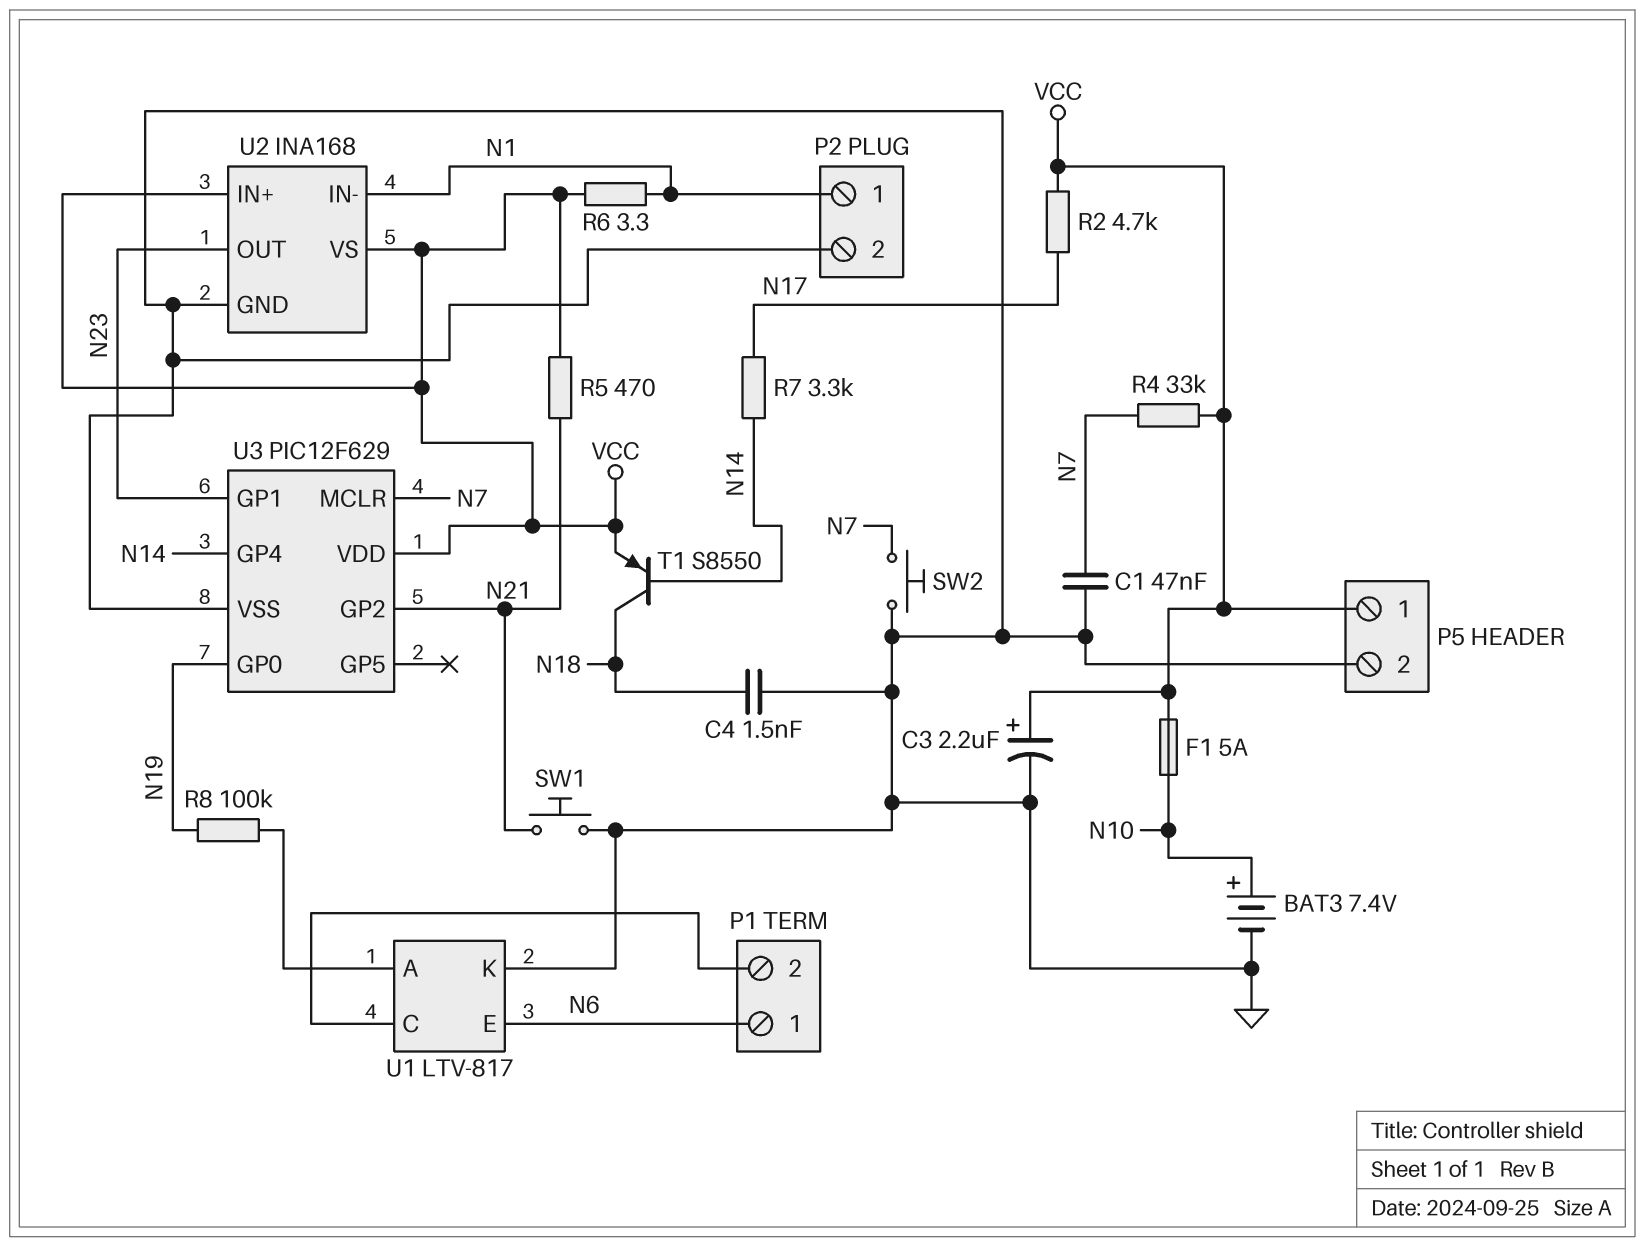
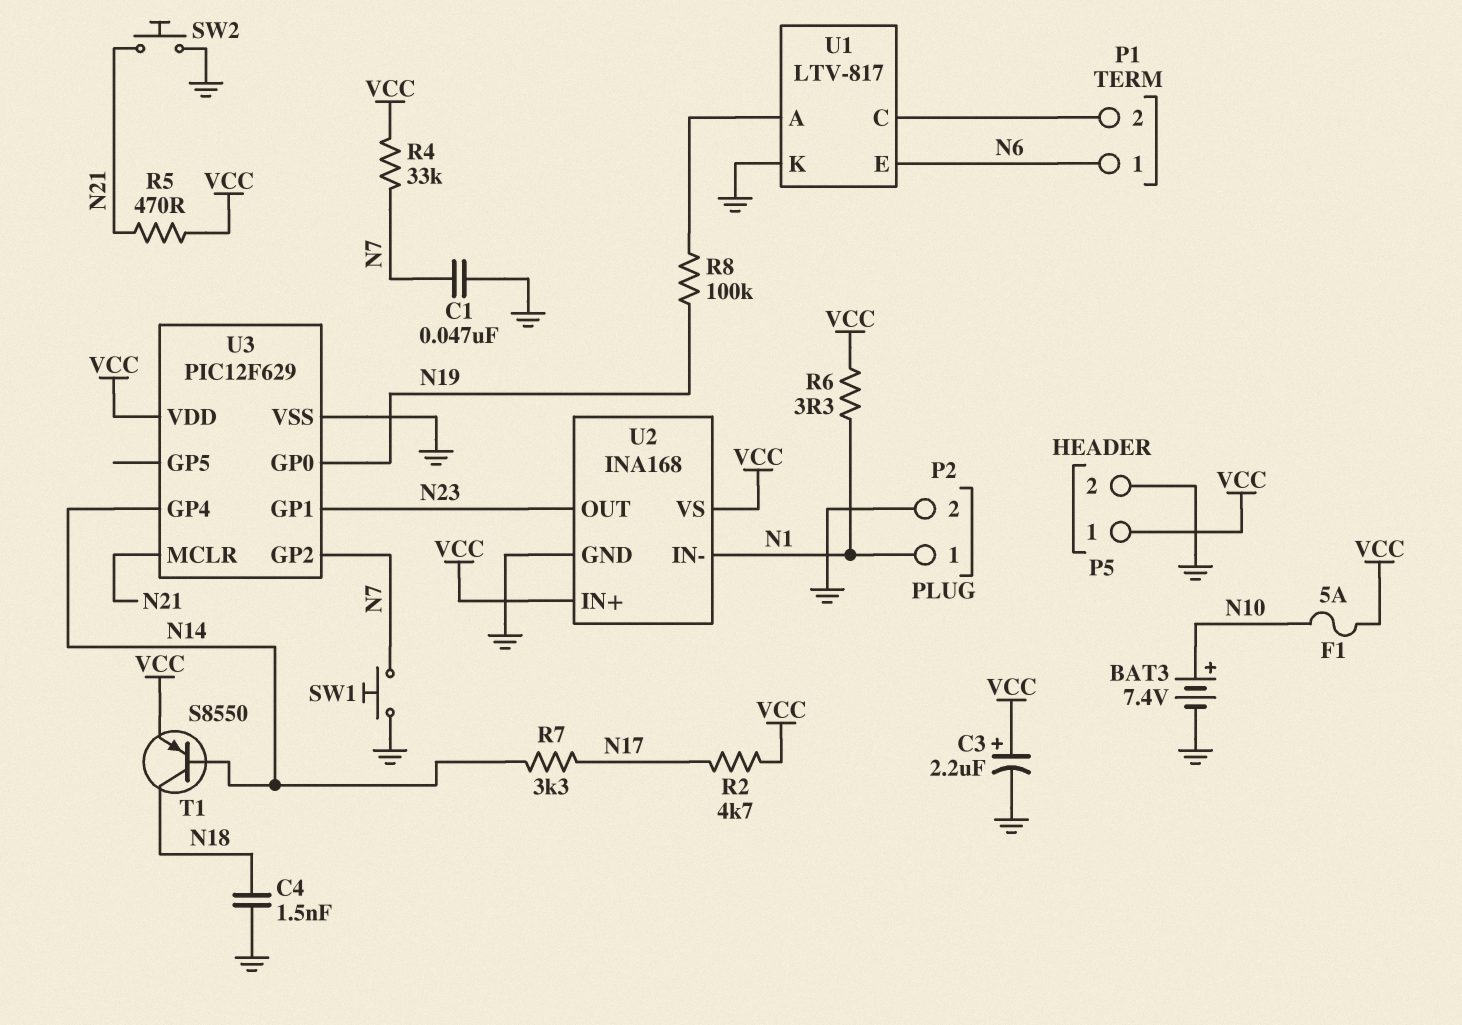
SW1: button (GND, N21) -> button (GND, N7)
SW2: button (GND, N7) -> button (GND, N21)
U3 pin GP2: N21 -> N7
U3 pin MCLR: N7 -> N21

